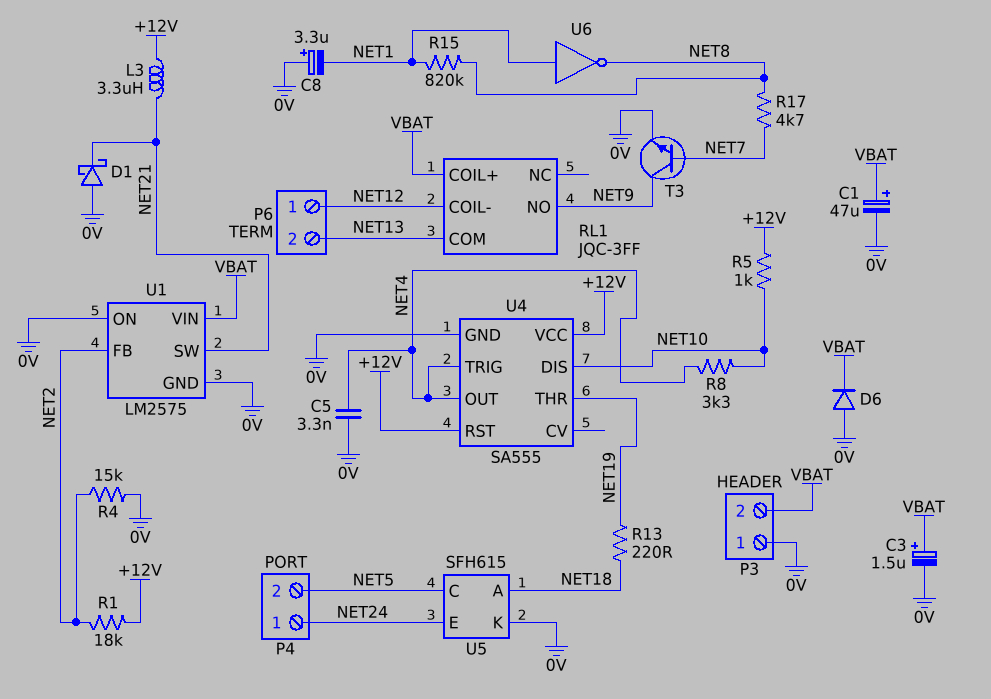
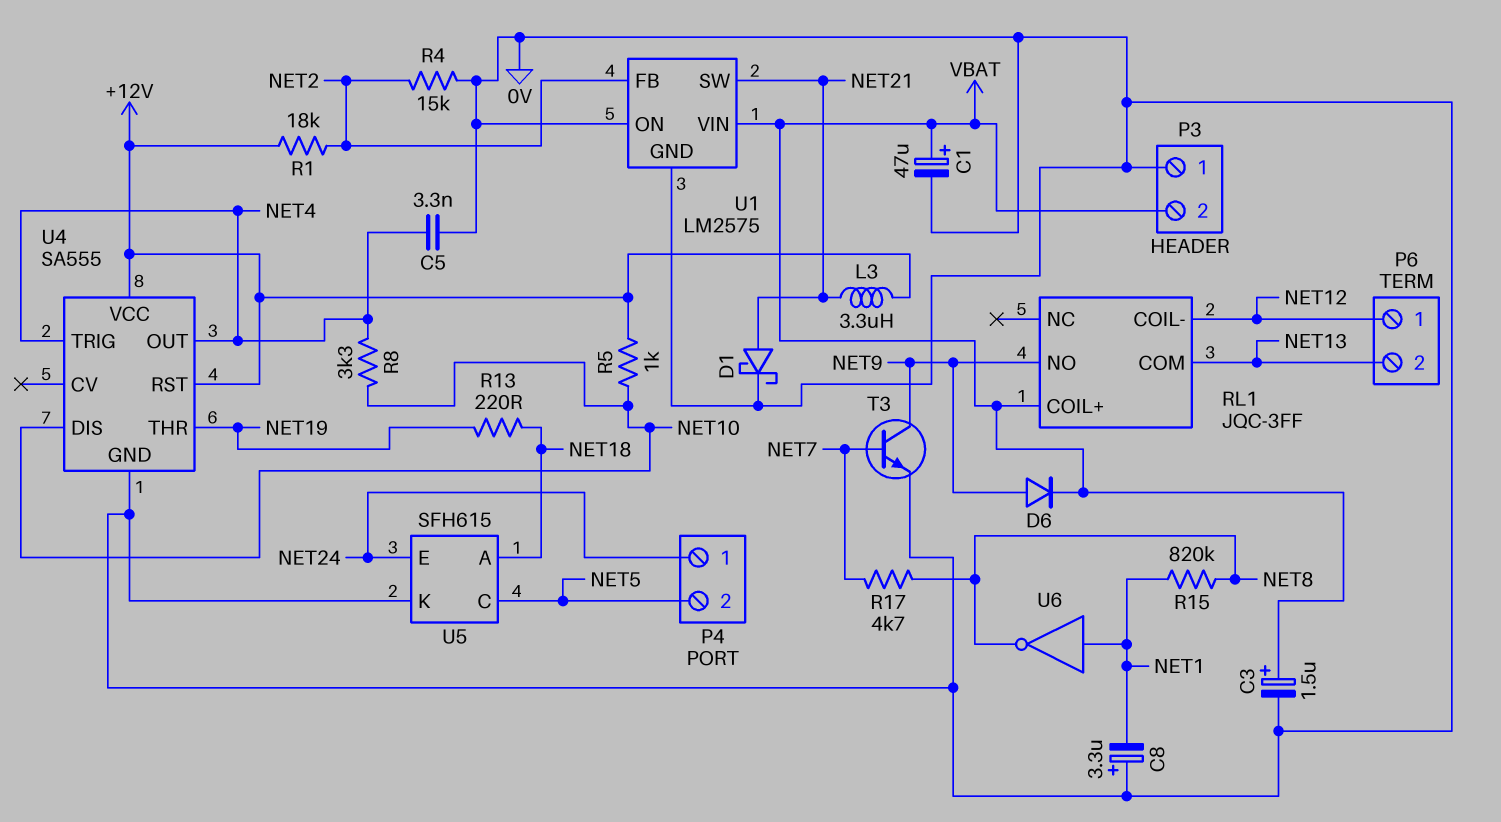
D1: schottky (A 0V, K NET21) -> schottky (A NET21, K 0V)
D6: diode (A 0V, K VBAT) -> diode (A NET9, K VBAT)

